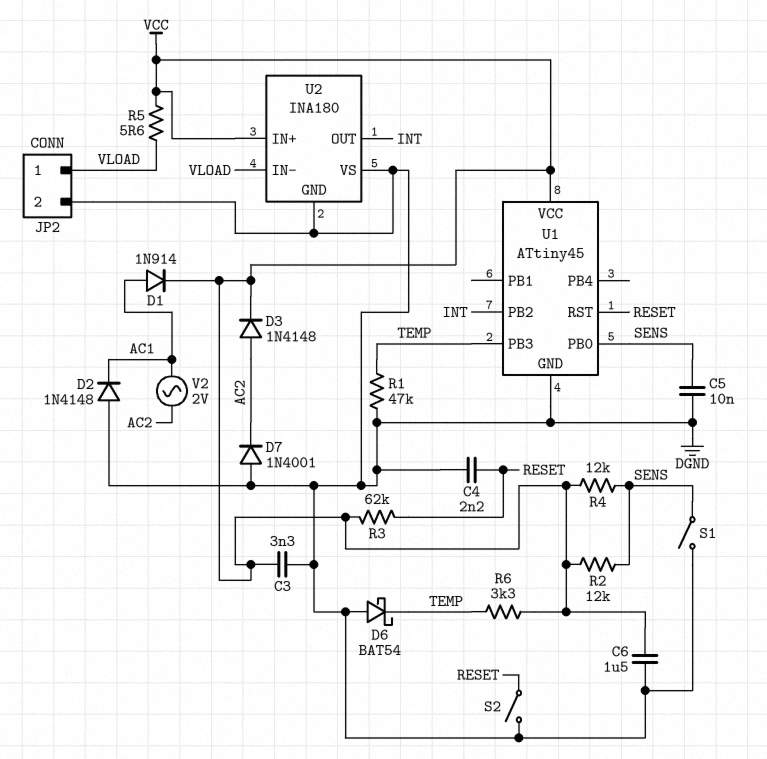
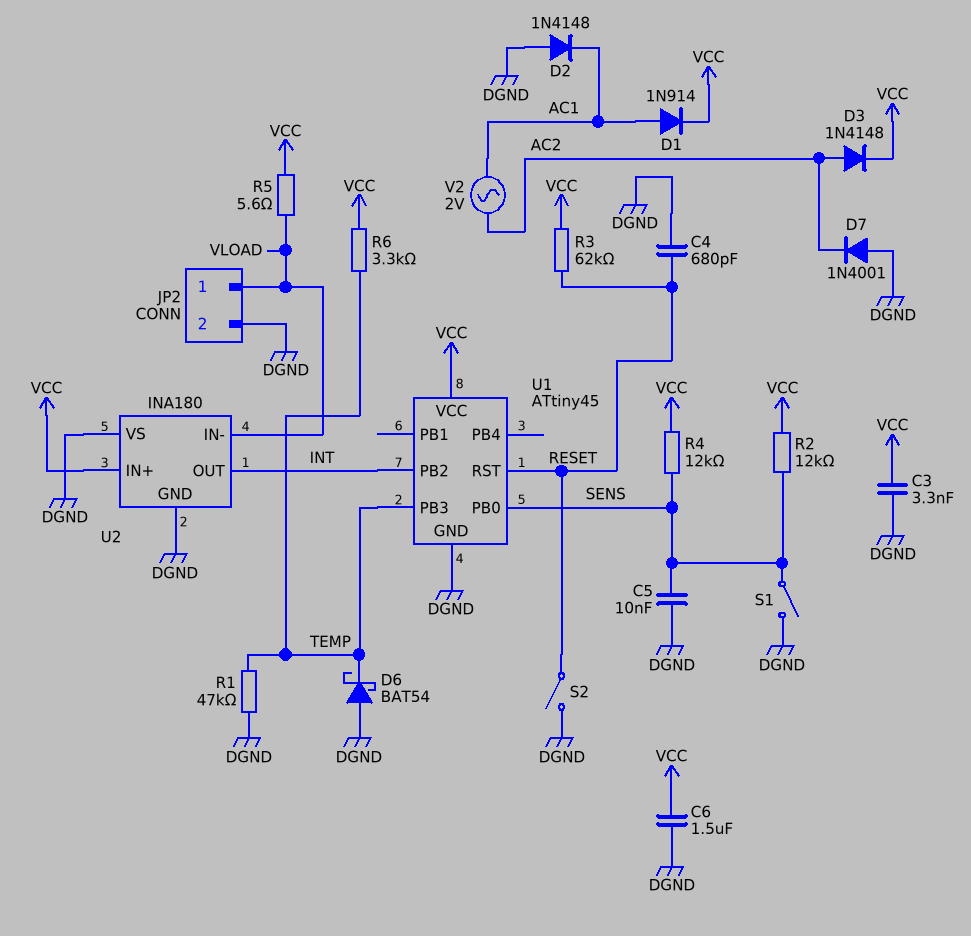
C4: 2.2nF (DGND, RESET) -> 680pF (DGND, RESET)

